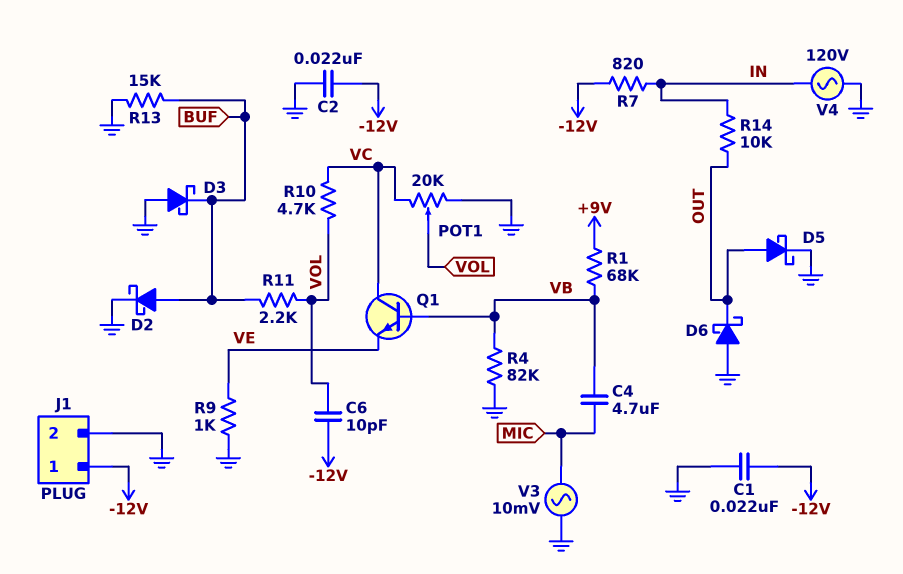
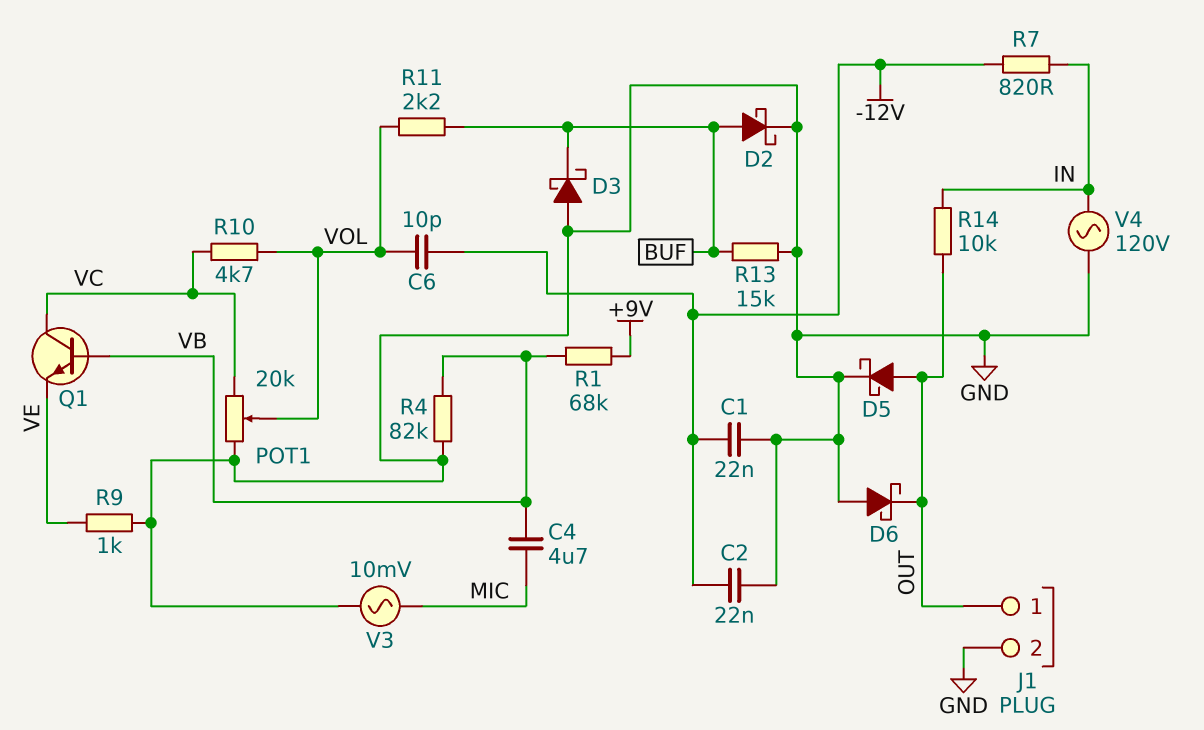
J1 pin 1: -12V -> OUT

